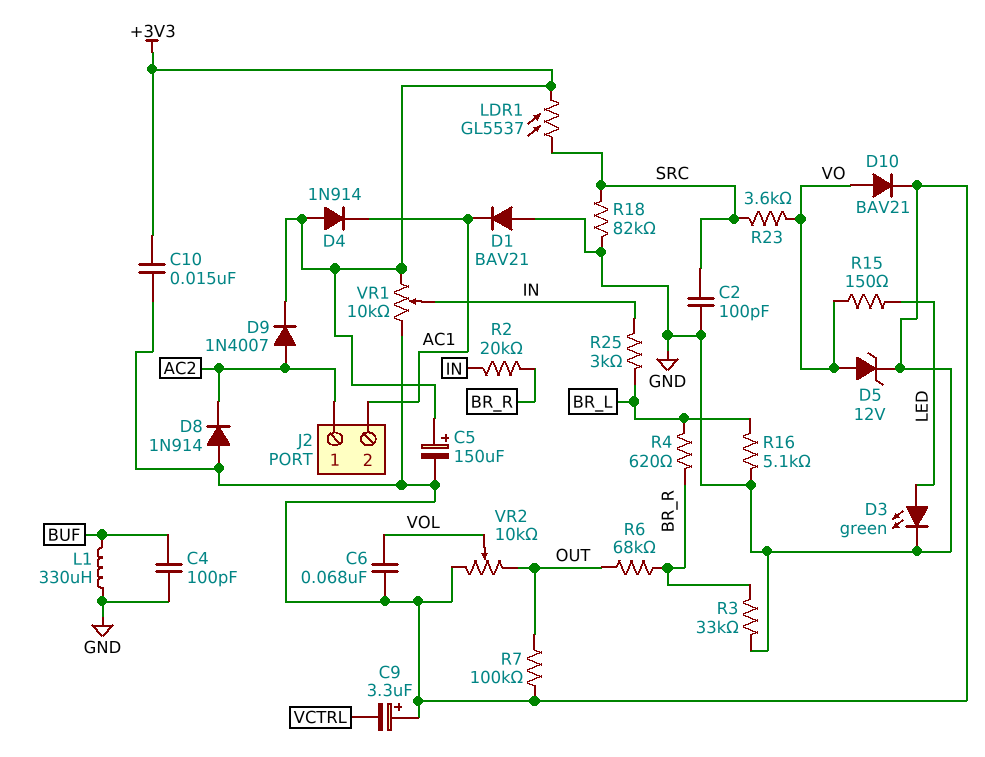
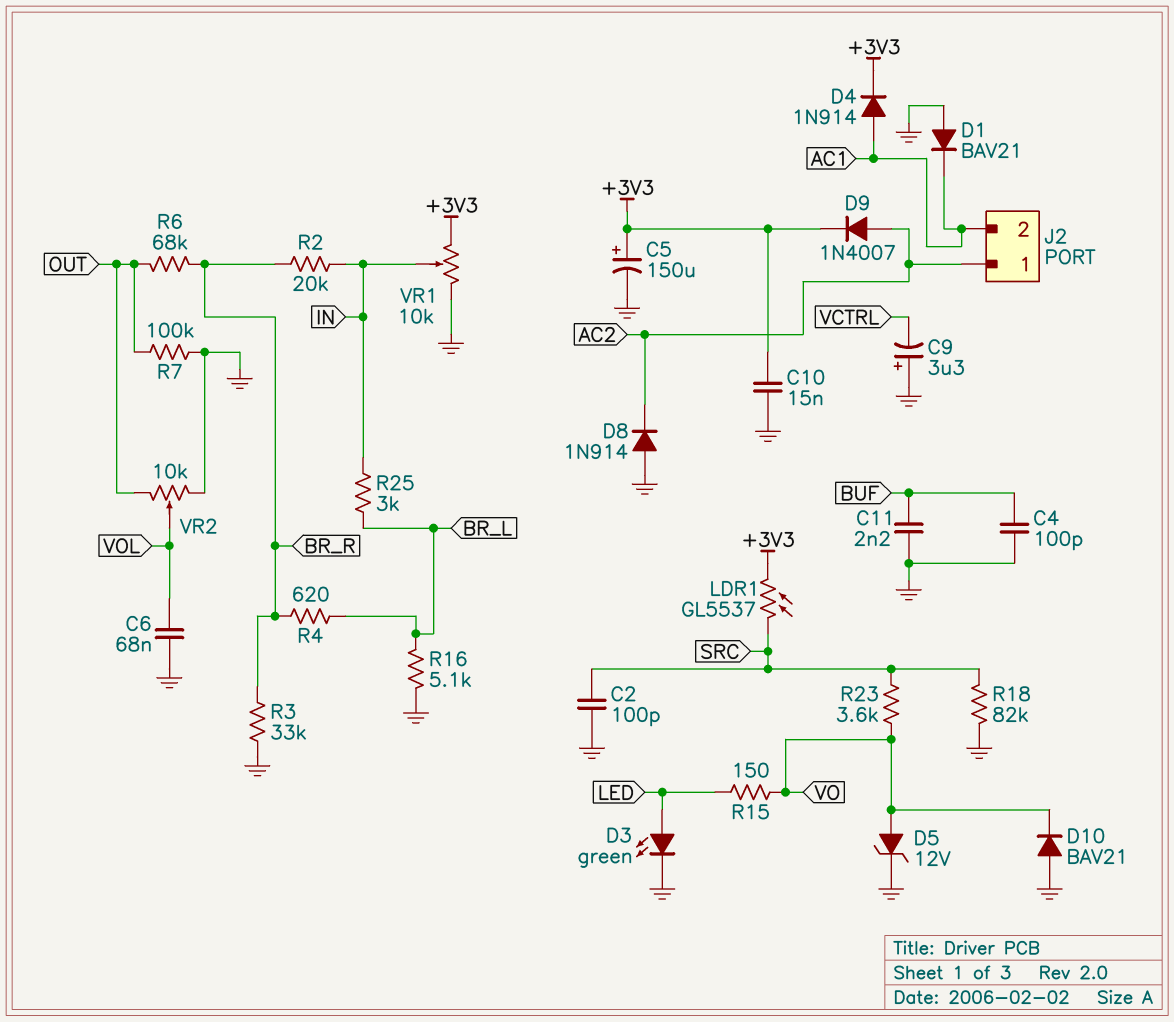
C11: none -> 2.2nF (BUF, GND)
D4: diode 1N914 (A +3V3, K AC1) -> diode 1N914 (A AC1, K +3V3)
D10: diode BAV21 (A VO, K GND) -> diode BAV21 (A GND, K VO)
L1: 330uH (BUF, GND) -> none

